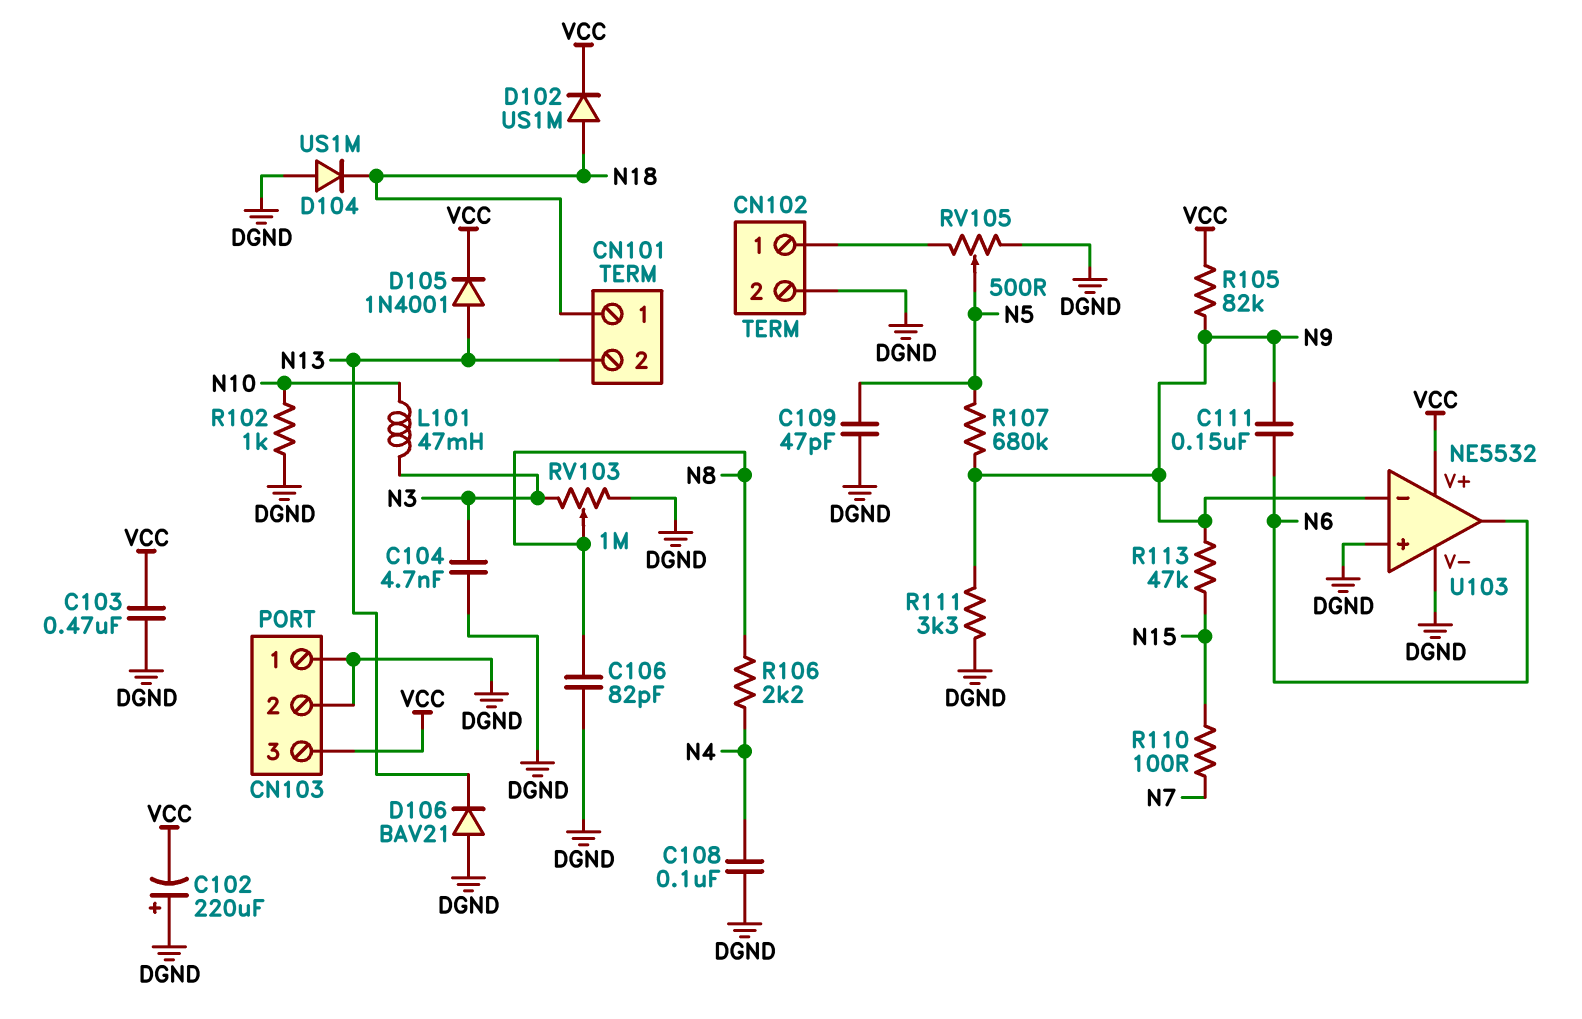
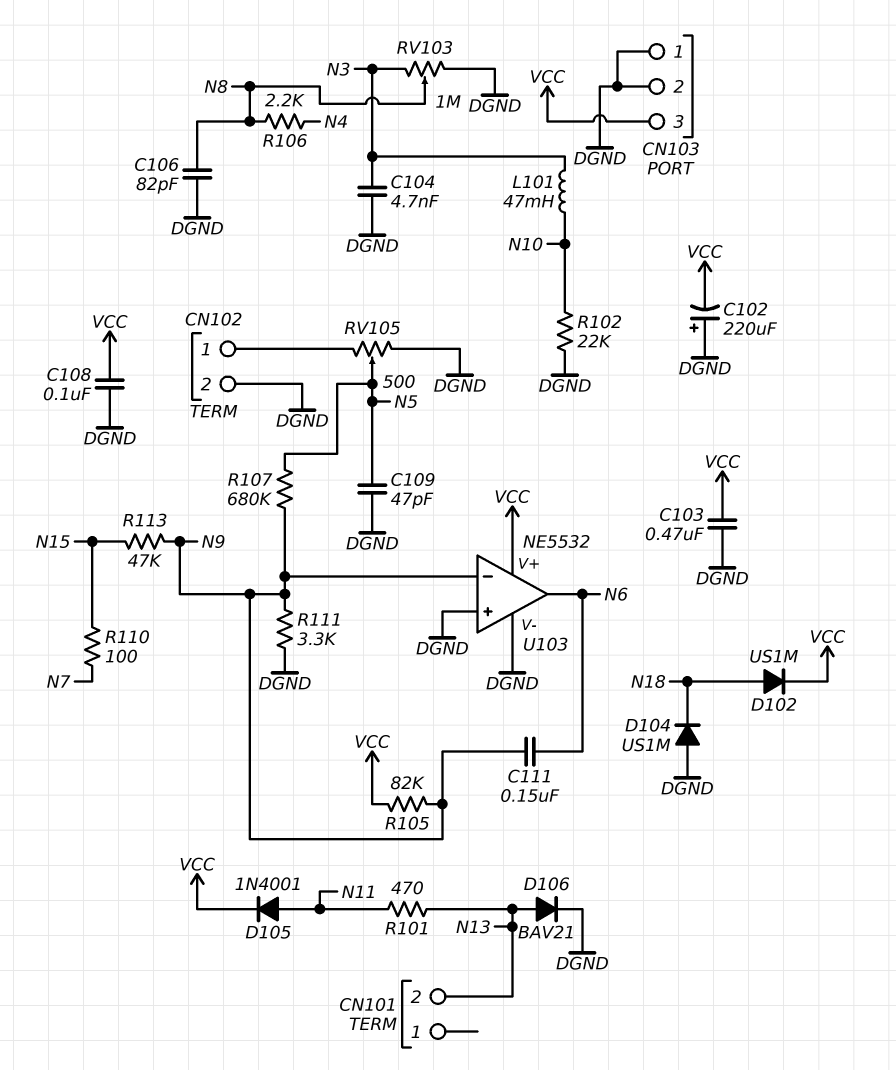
C108: 100nF (DGND, N4) -> 100nF (DGND, VCC)
CN101 pin 1: N18 -> none
D105: diode 1N4001 (A N13, K VCC) -> diode 1N4001 (A N11, K VCC)
D106: diode BAV21 (A DGND, K N13) -> diode BAV21 (A N13, K DGND)
R101: none -> 470 (N11, N13)
R102: 1k (DGND, N10) -> 22k (DGND, N10)

